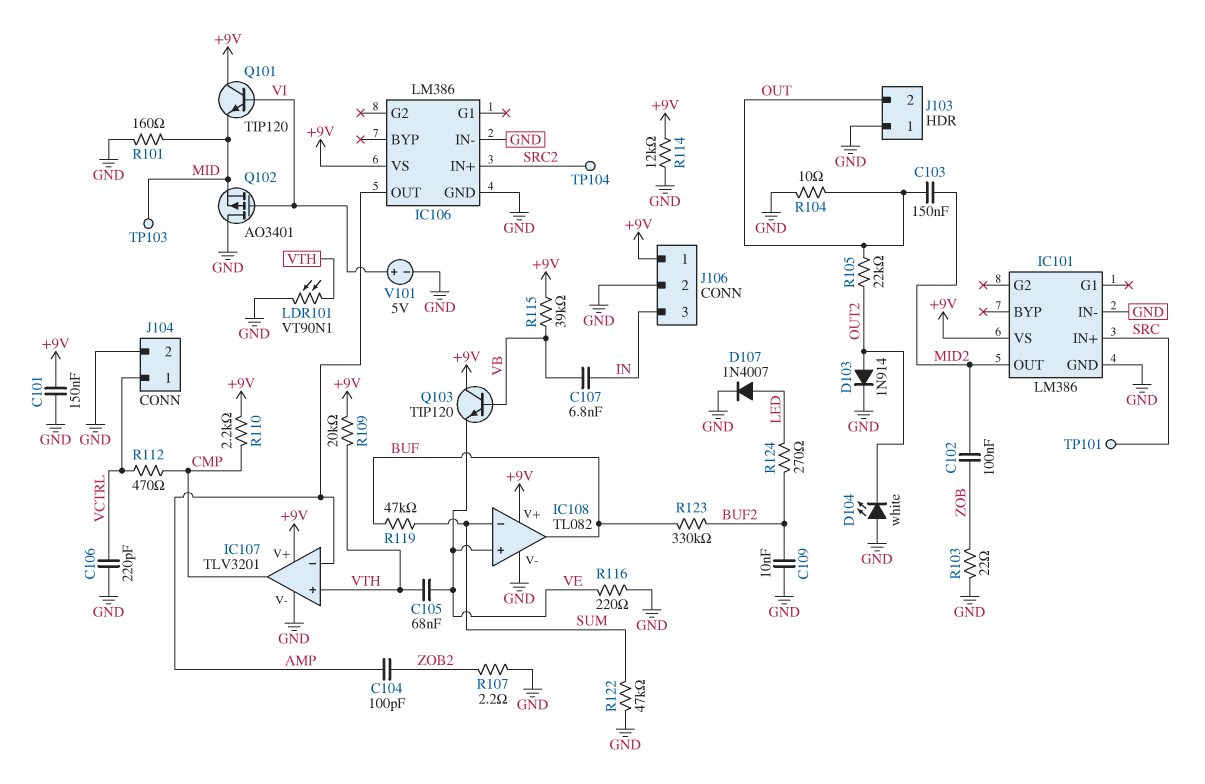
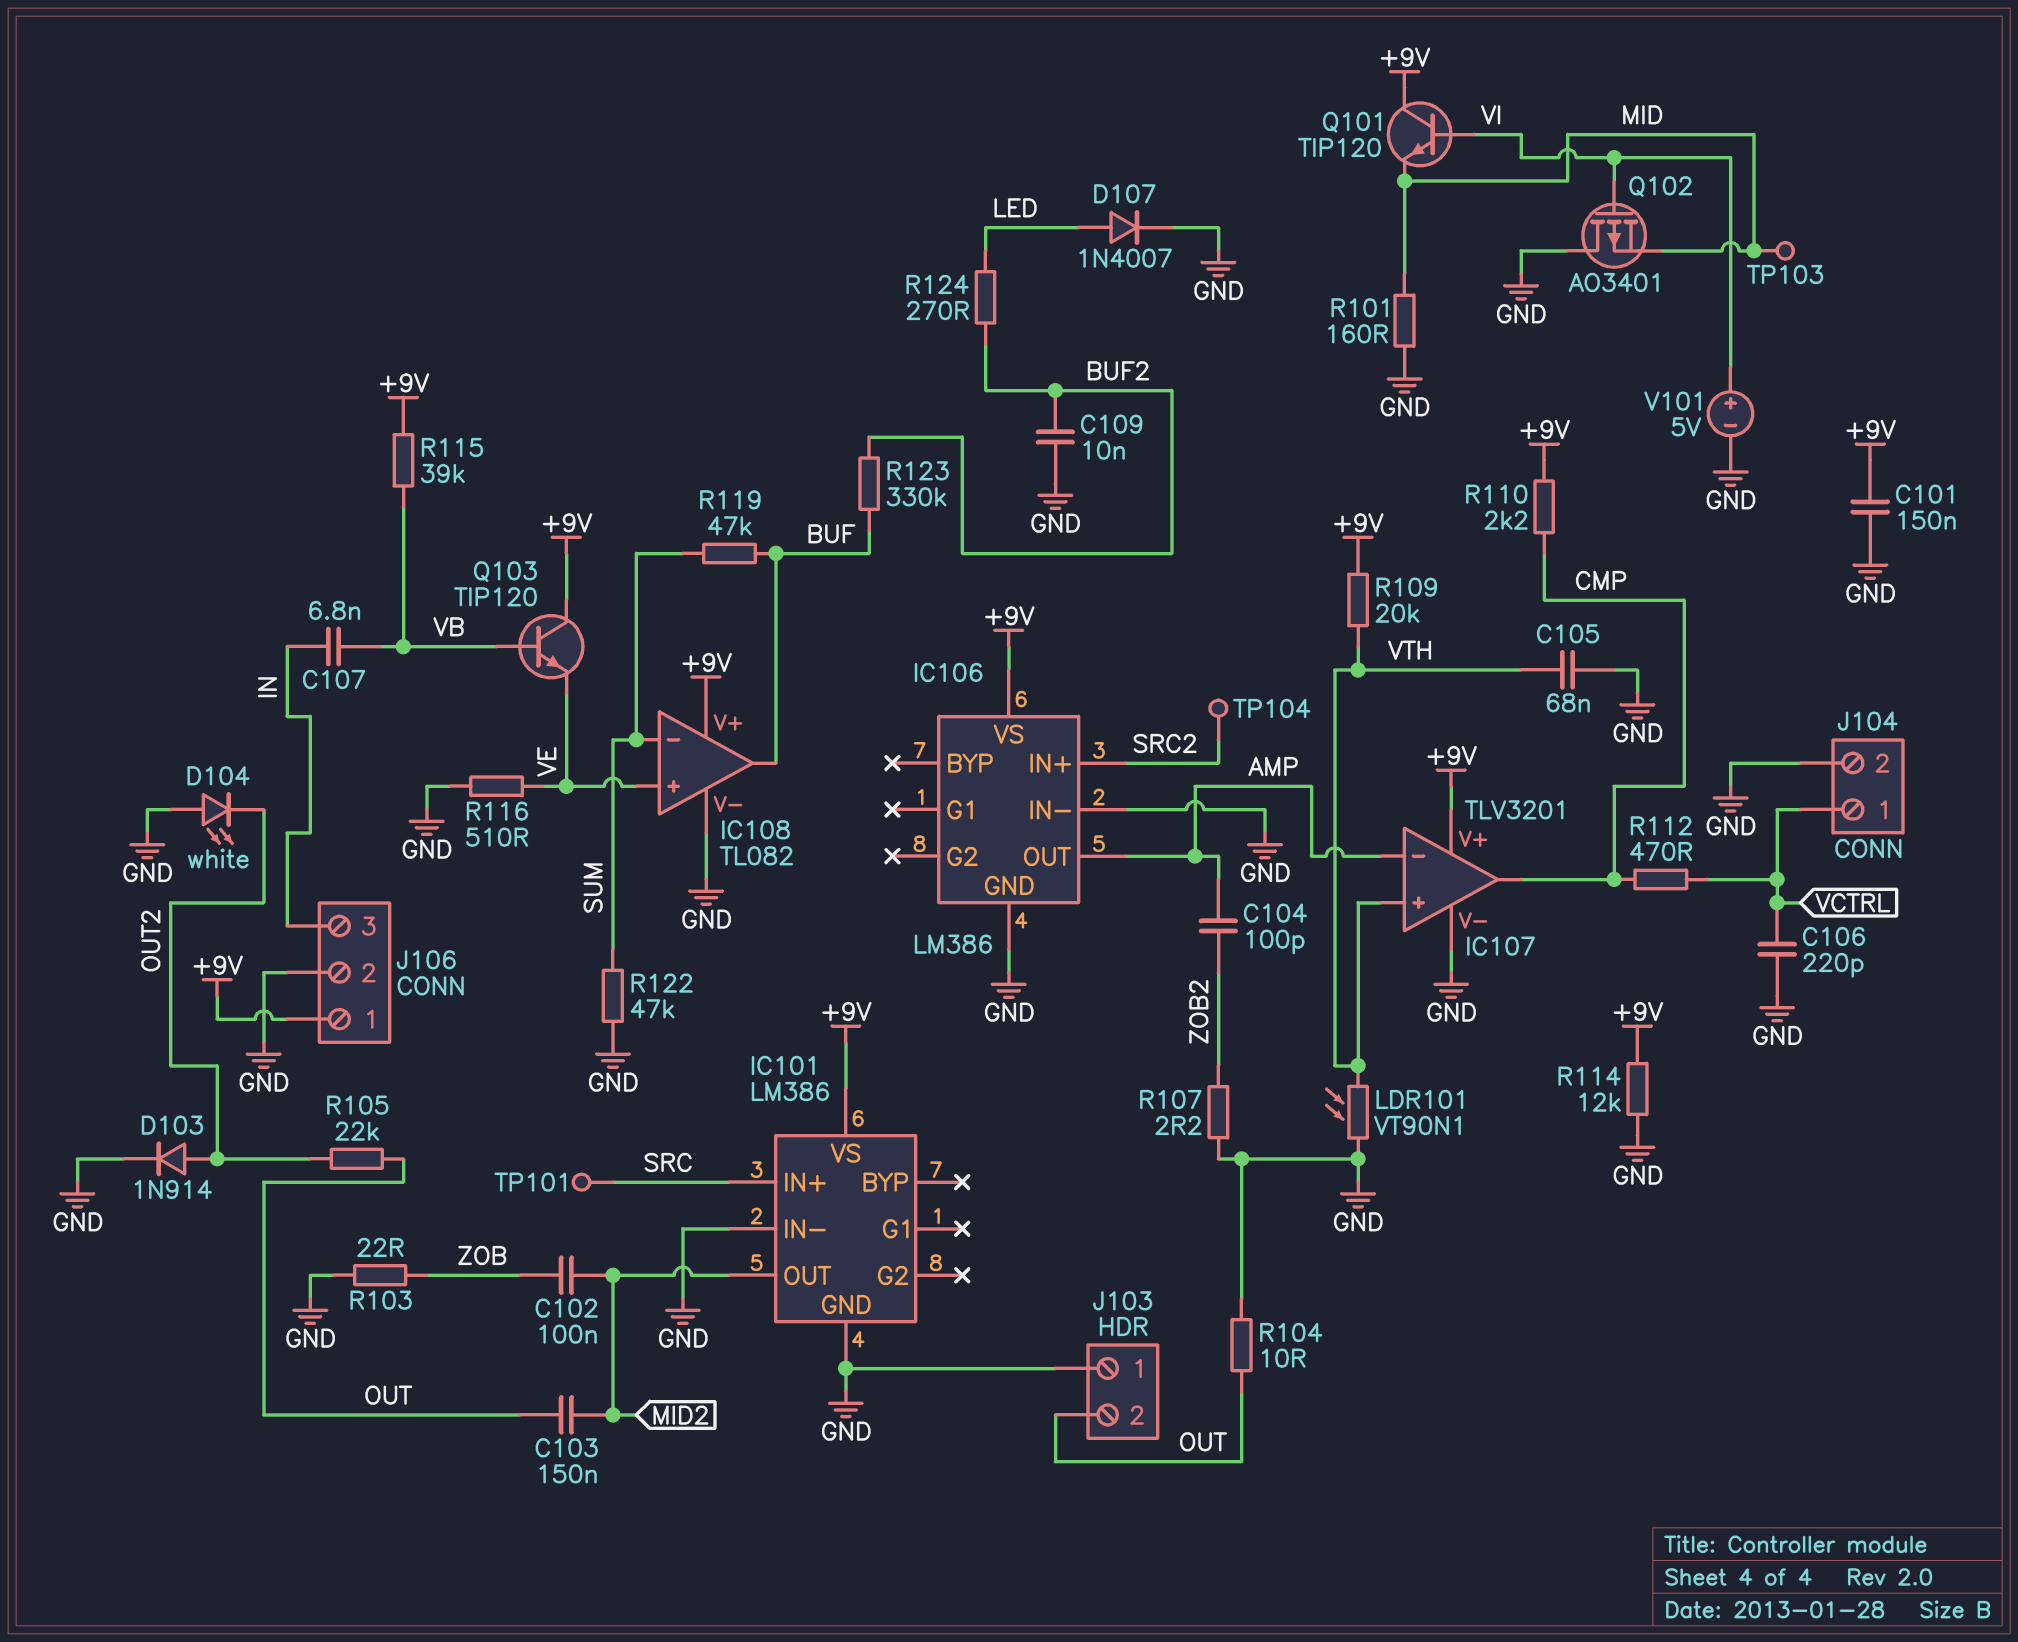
C105: 68nF (VE, VTH) -> 68nF (GND, VTH)
R116: 220 (GND, VE) -> 510 (GND, VE)

